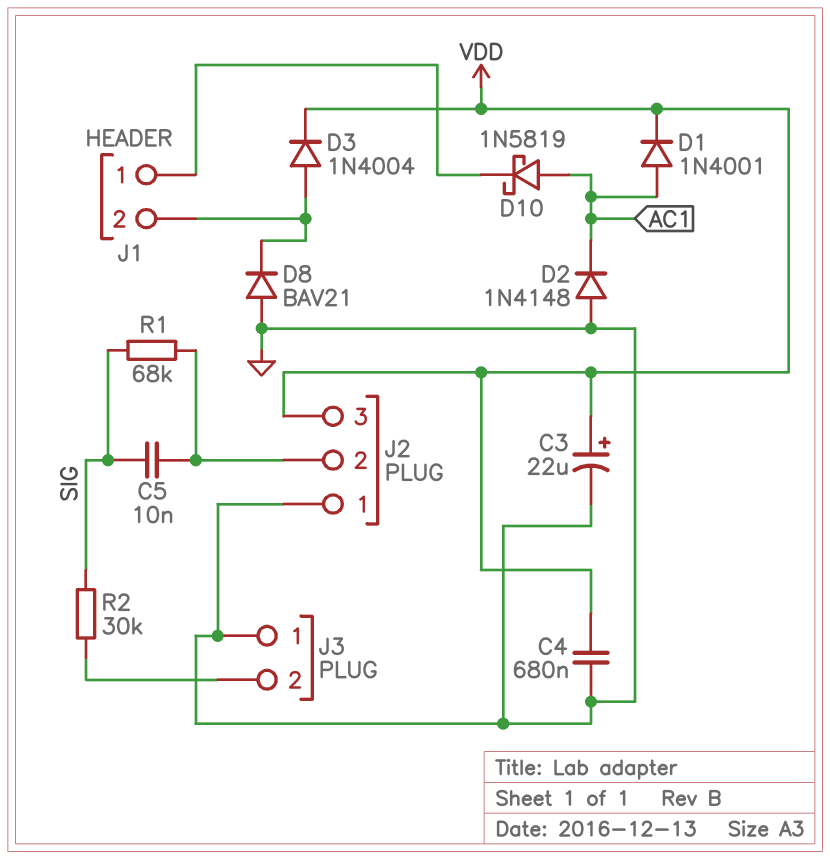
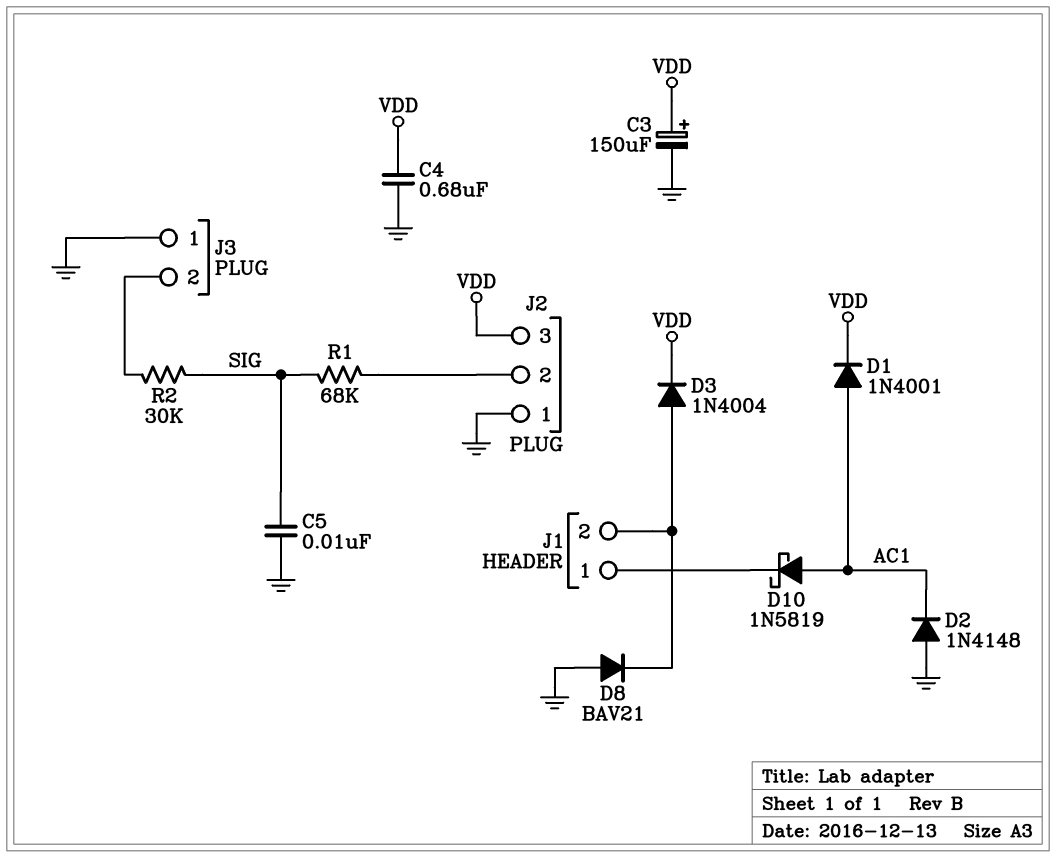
C3: 22uF (plus VDD, minus GND) -> 150uF (plus VDD, minus GND)
C5: 10nF (J2/2, SIG) -> 10nF (GND, SIG)

